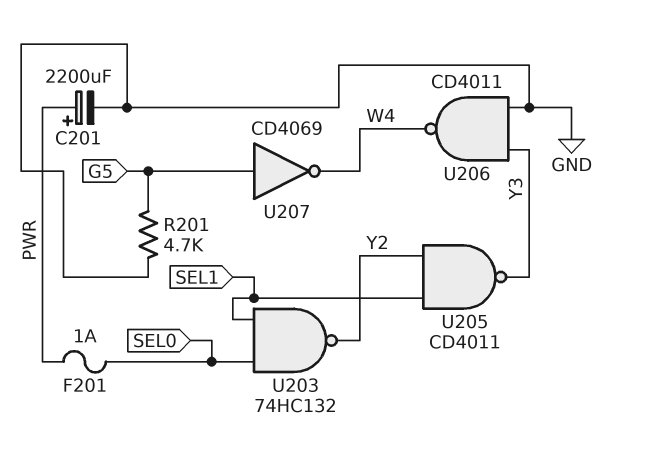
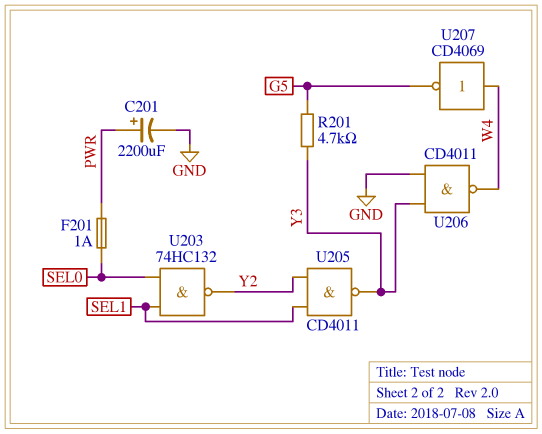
R201: 4.7k (G5, GND) -> 4.7k (G5, Y3)
U207: NOT CD4069 (in G5, out W4) -> NOT CD4069 (in W4, out G5)

